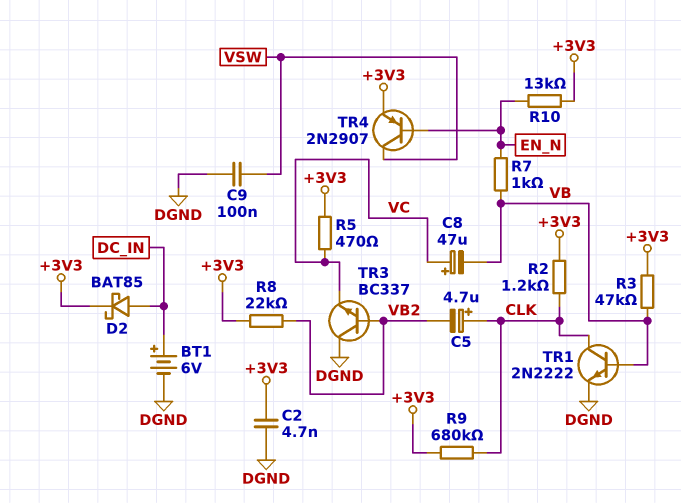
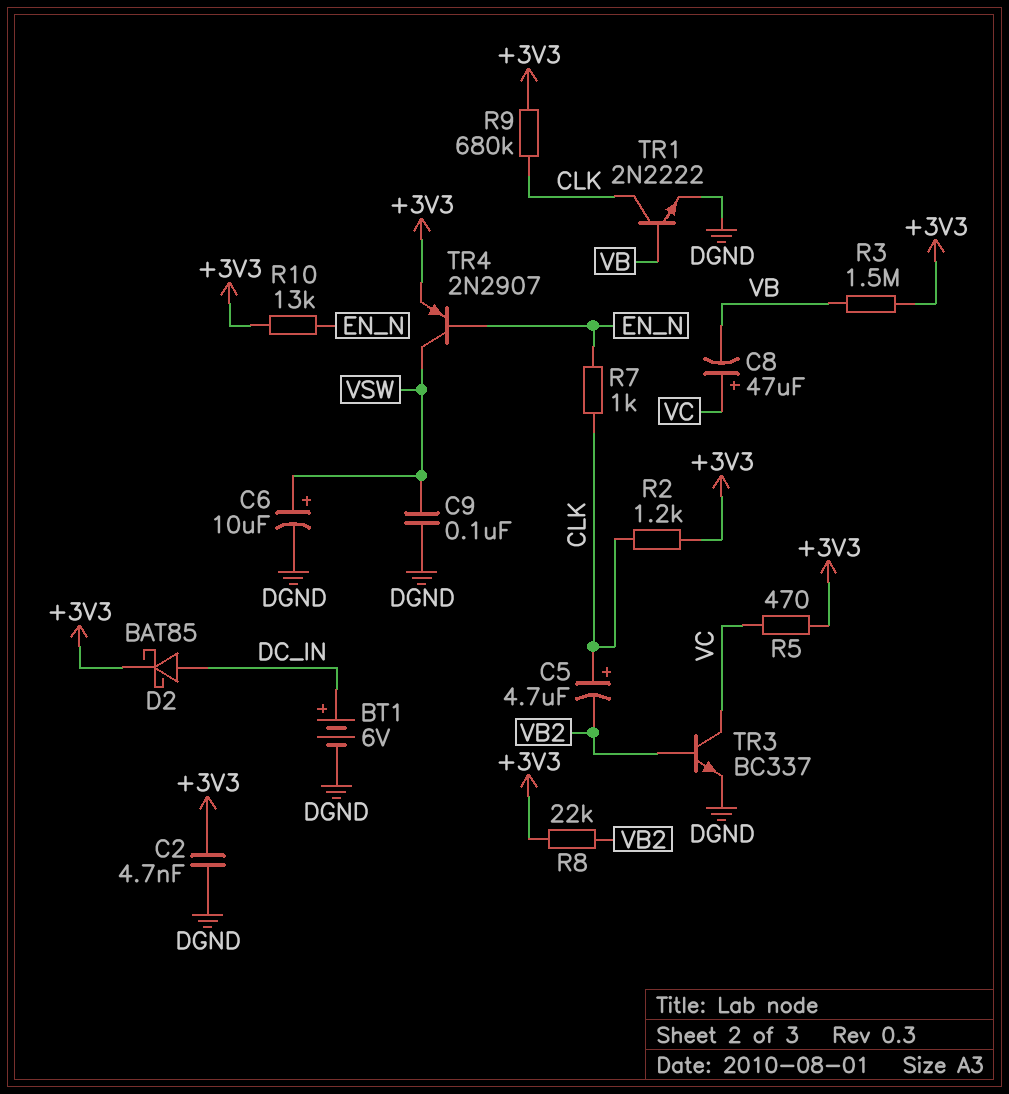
C6: none -> 10uF (plus VSW, minus DGND)
R3: 47k (+3V3, VB) -> 1.5M (+3V3, VB)
R7: 1k (EN_N, VB) -> 1k (CLK, EN_N)
TR3: NPN BC337 (B VB2, C DGND, E VC) -> NPN BC337 (B VB2, C VC, E DGND)

